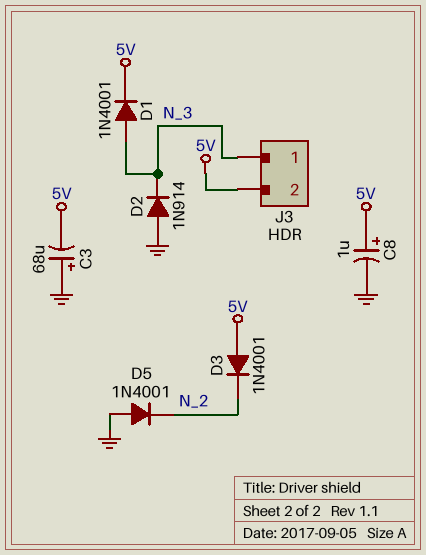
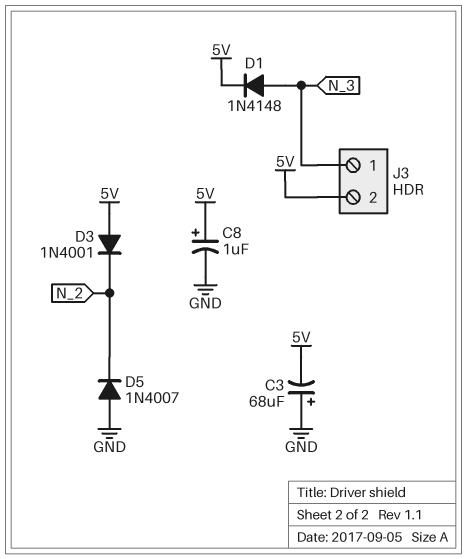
D1: diode 1N4001 (A N_3, K 5V) -> diode 1N4148 (A N_3, K 5V)
D2: diode 1N914 (A GND, K N_3) -> none
D5: diode 1N4001 (A GND, K N_2) -> diode 1N4007 (A GND, K N_2)

